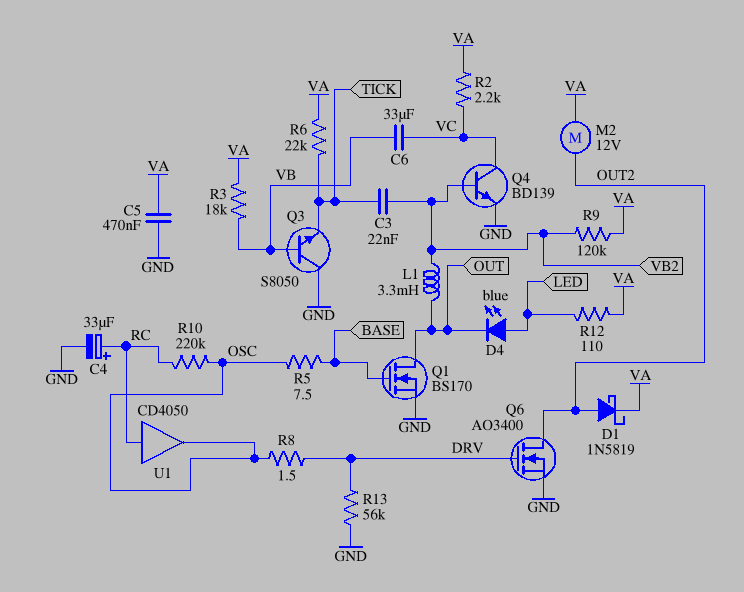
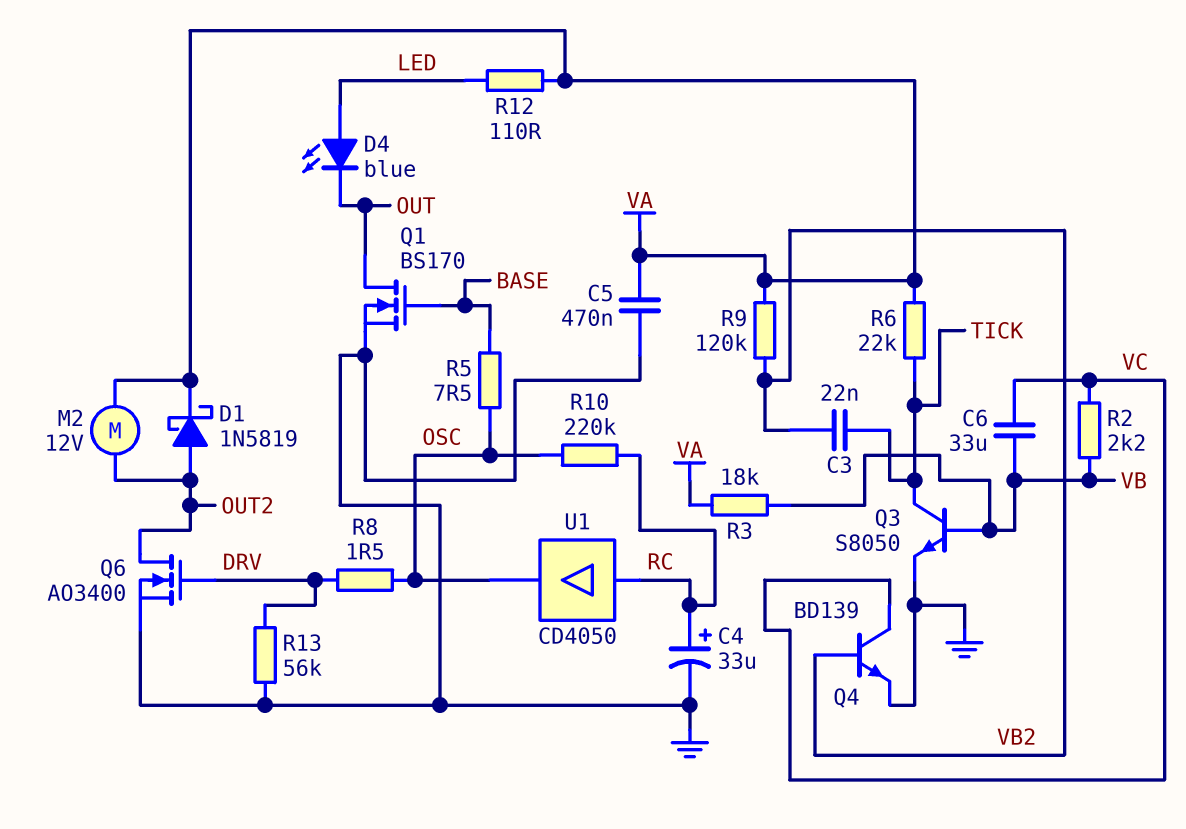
L1: 3.3mH (OUT, VB2) -> none
Q3: NPN S8050 (B VB, C GND, E TICK) -> NPN S8050 (B VB, C TICK, E GND)
R2: 2.2k (VA, VC) -> 2.2k (VB, VC)

